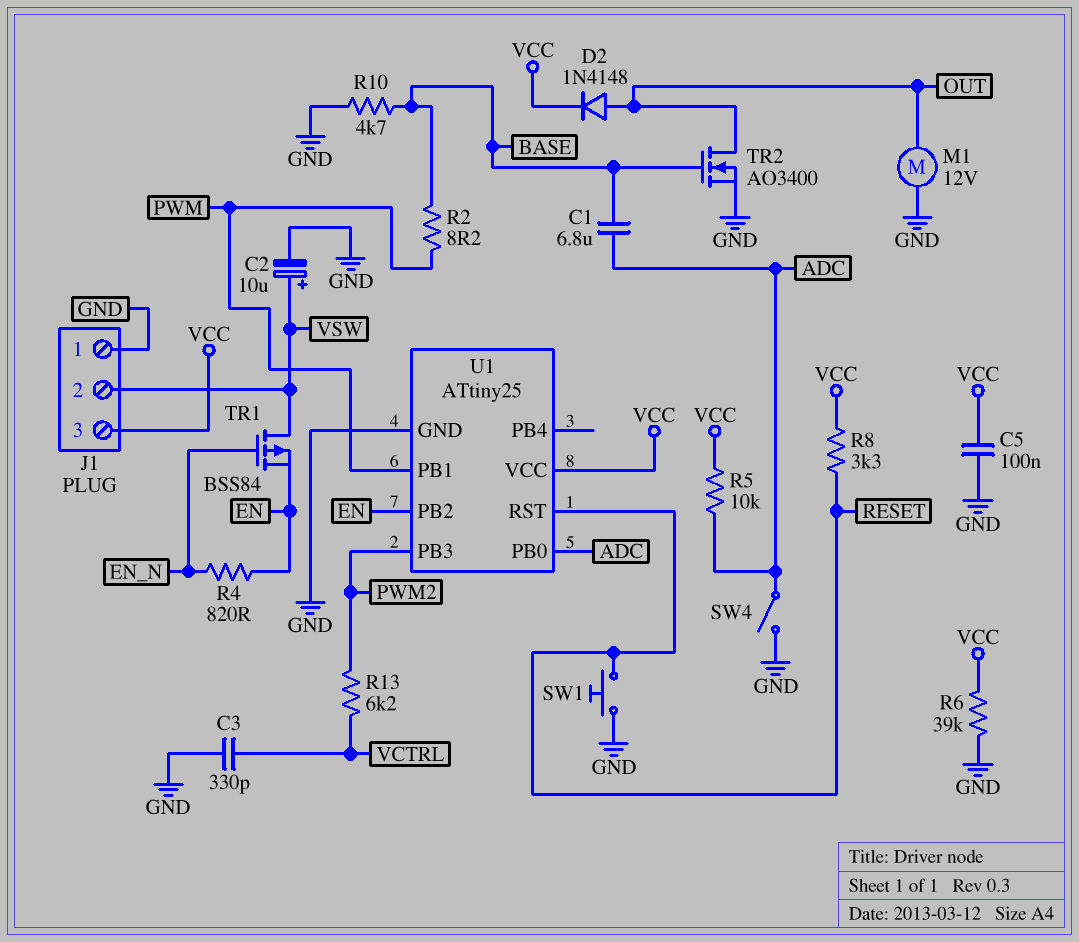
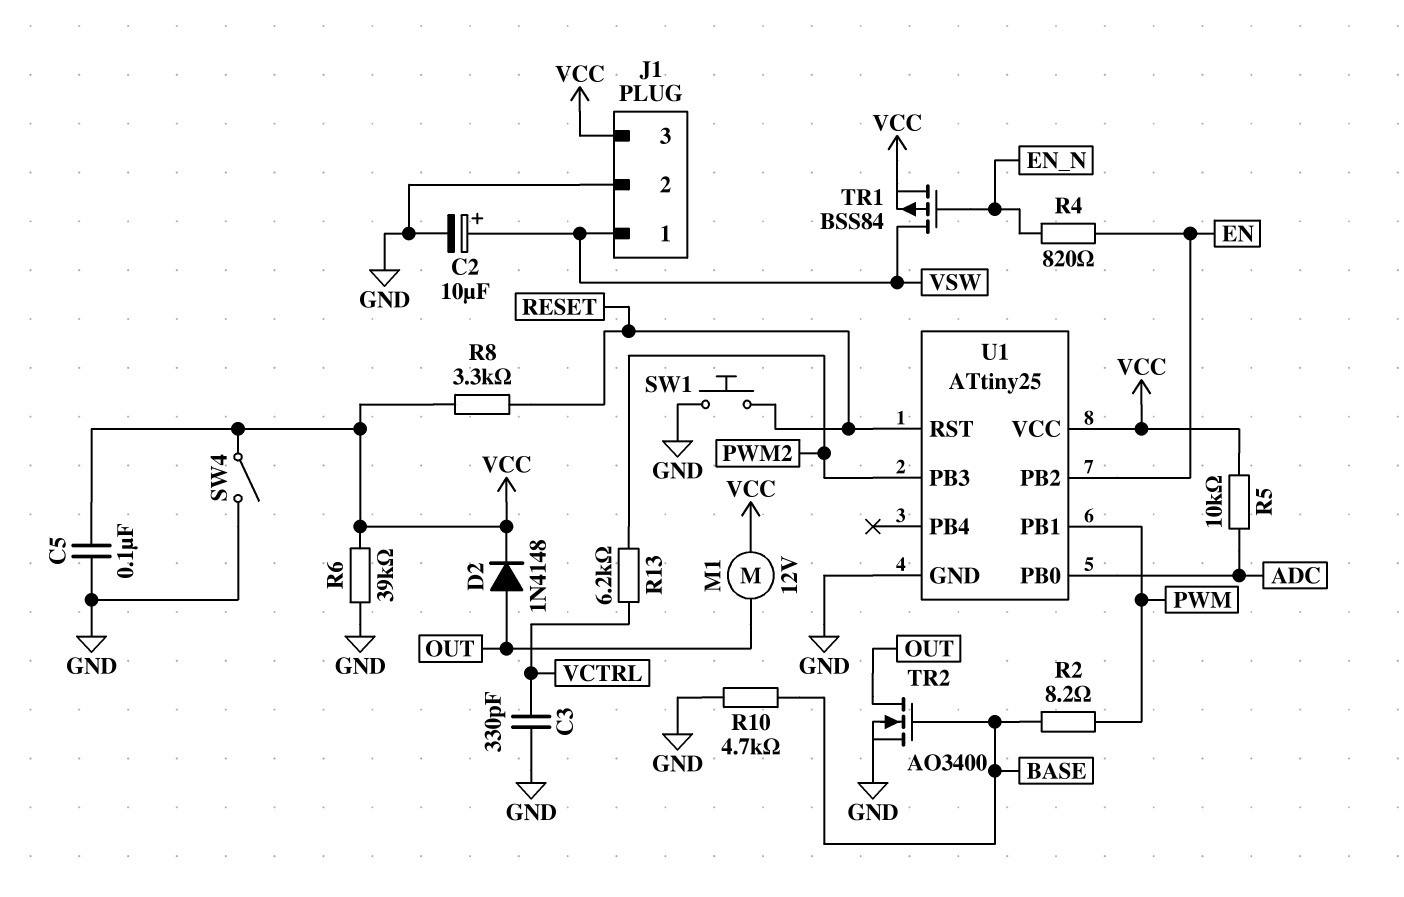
C1: 6.8uF (ADC, BASE) -> none
J1 pin 1: GND -> VSW
J1 pin 2: VSW -> GND
M1: motor 12V (GND, OUT) -> motor 12V (OUT, VCC)
SW4: switch (ADC, GND) -> switch (GND, VCC)
TR1: PMOS BSS84 (G EN_N, D VSW, S EN) -> PMOS BSS84 (G EN_N, D VSW, S VCC)

